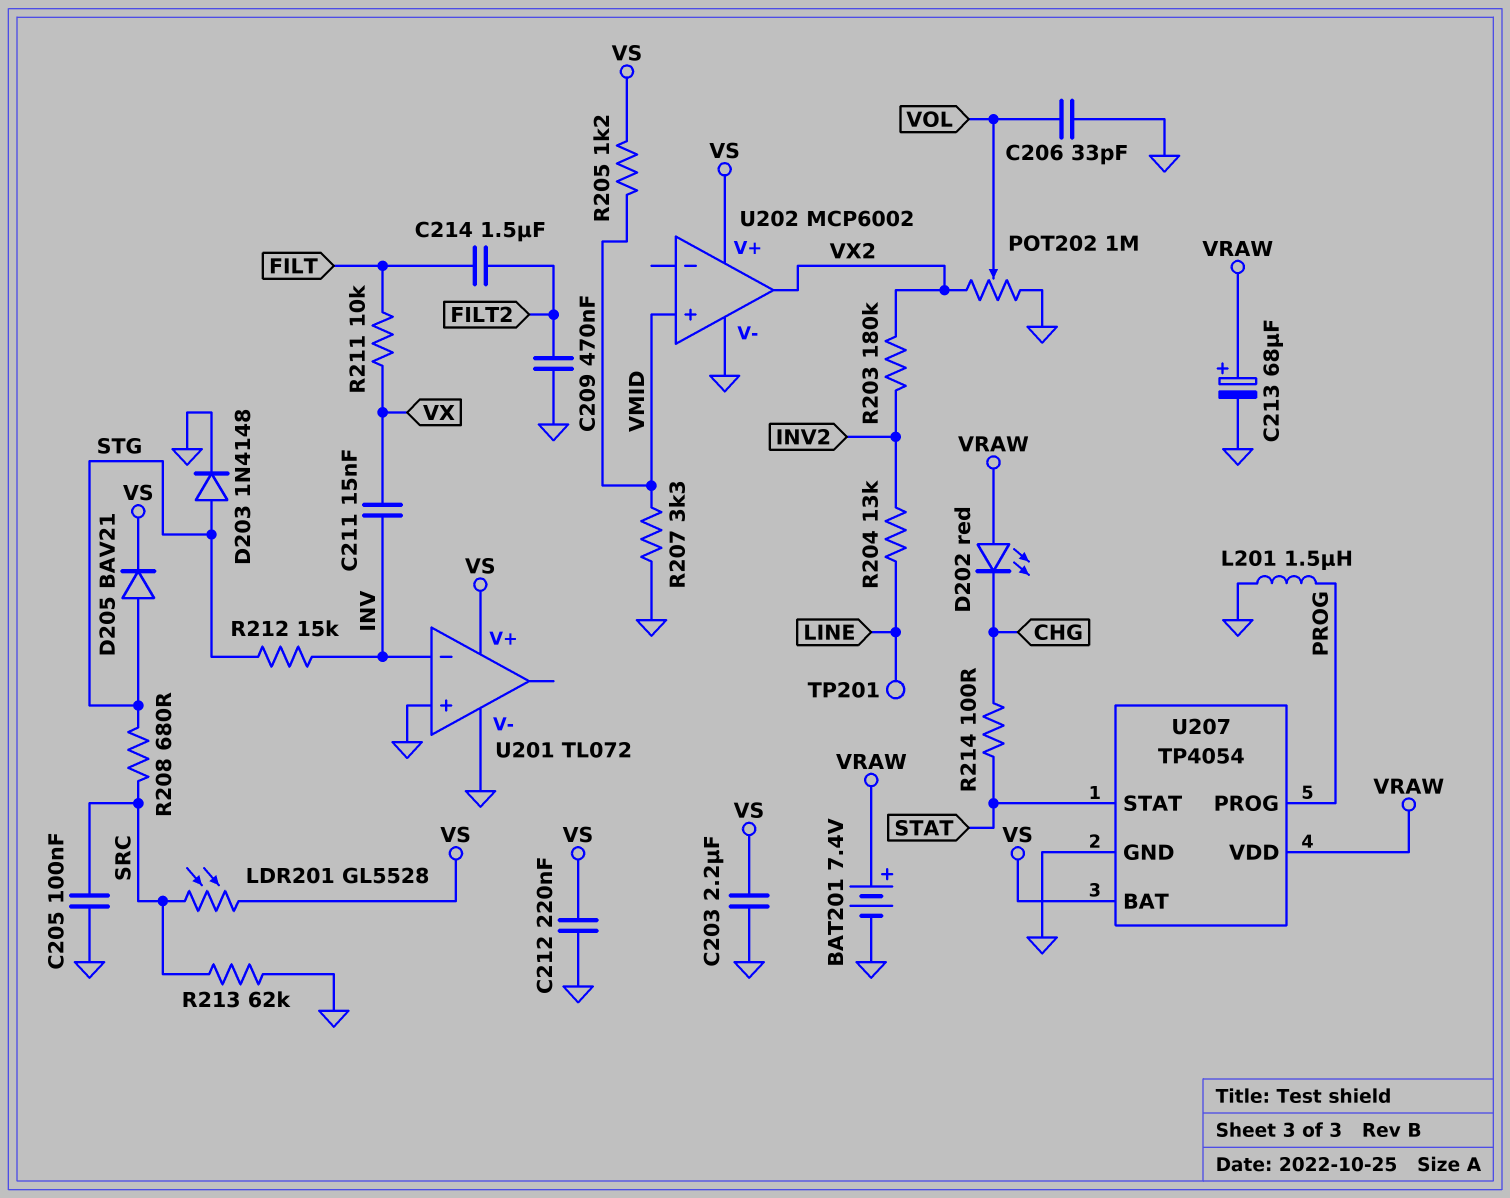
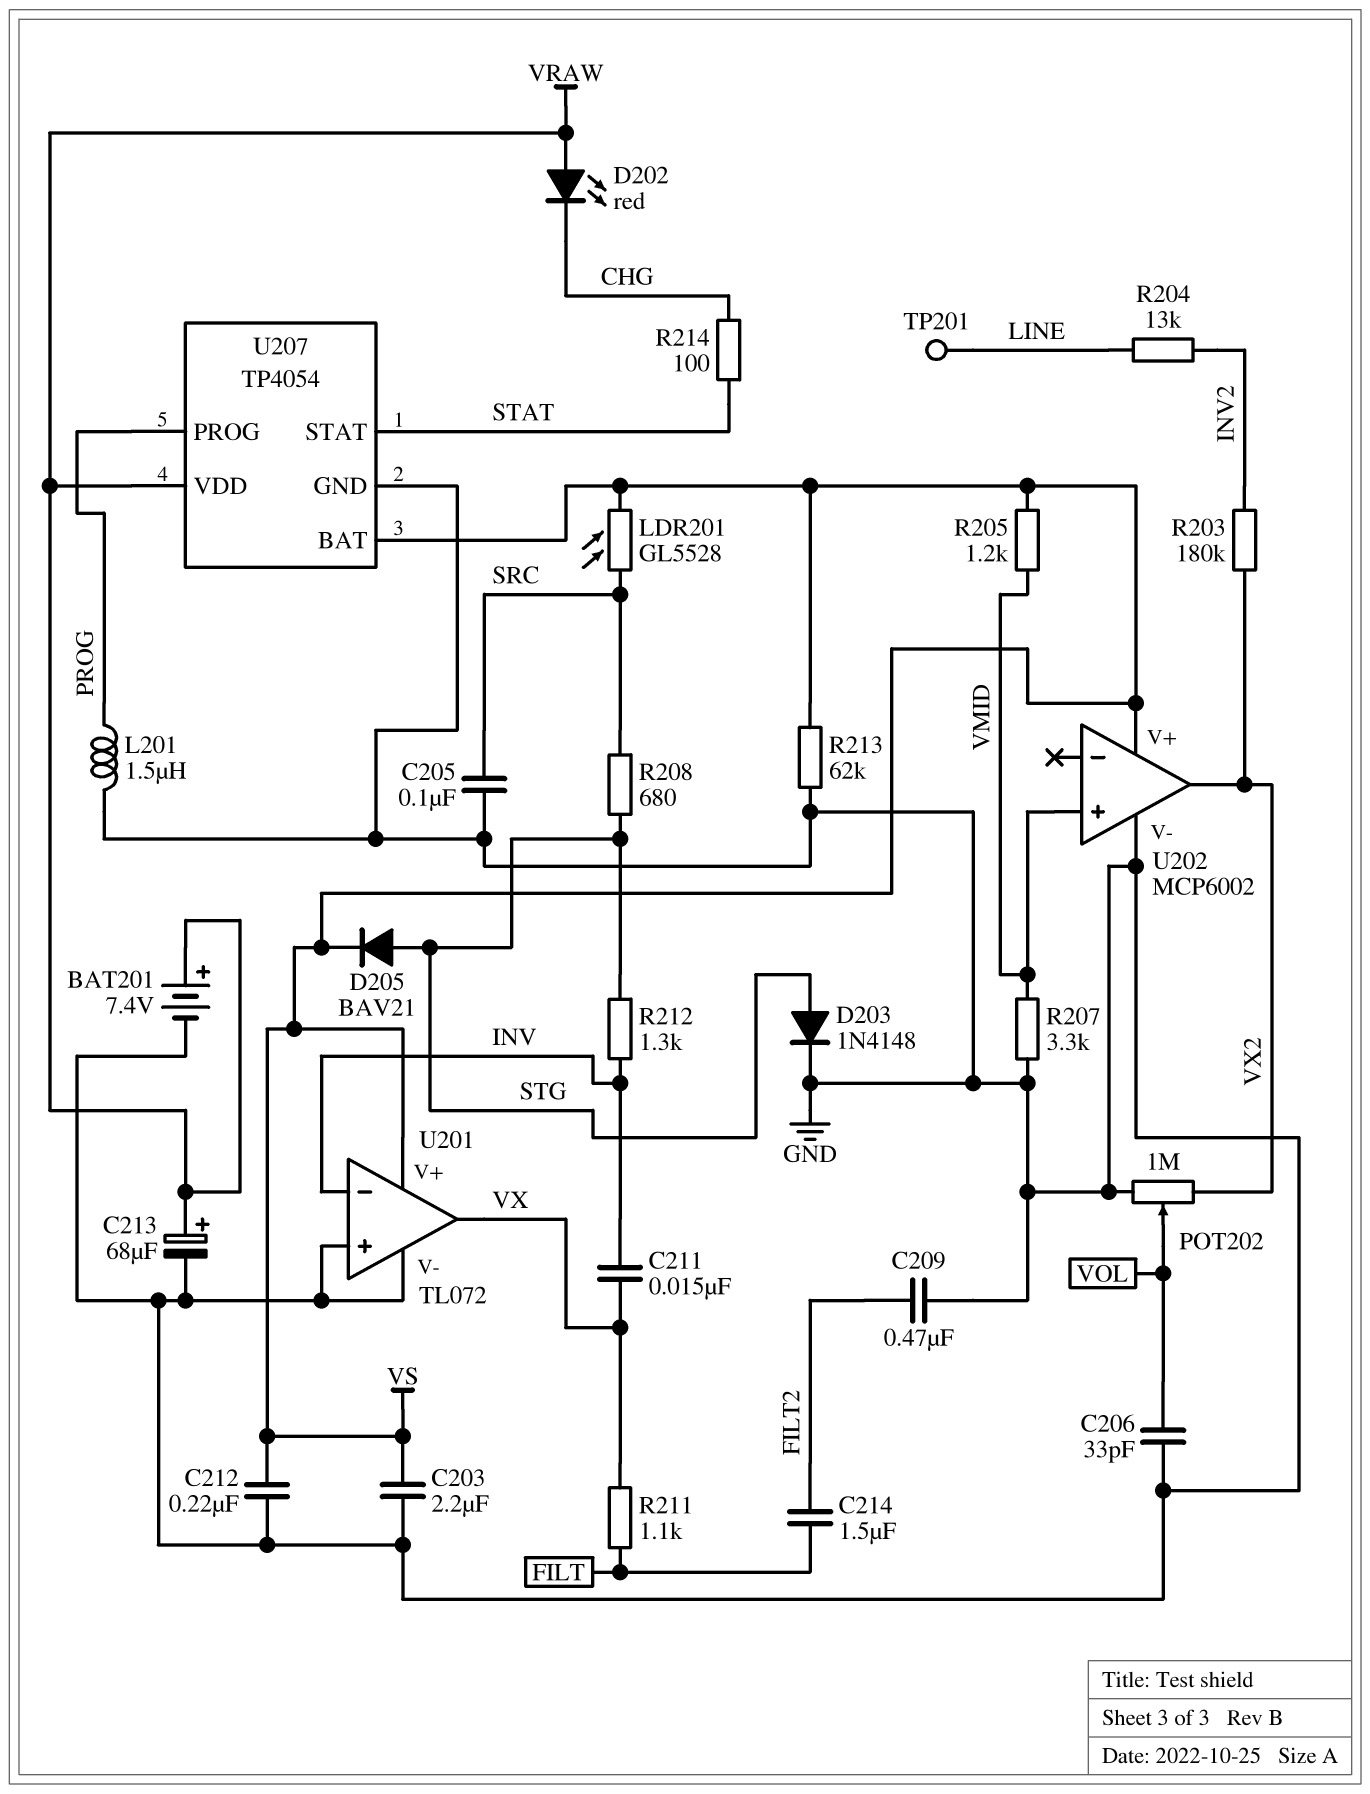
R211: 10k (FILT, VX) -> 1.1k (FILT, VX)
R212: 15k (INV, STG) -> 1.3k (INV, STG)
R213: 62k (GND, SRC) -> 62k (GND, VS)
U201 pin out: none -> VX

